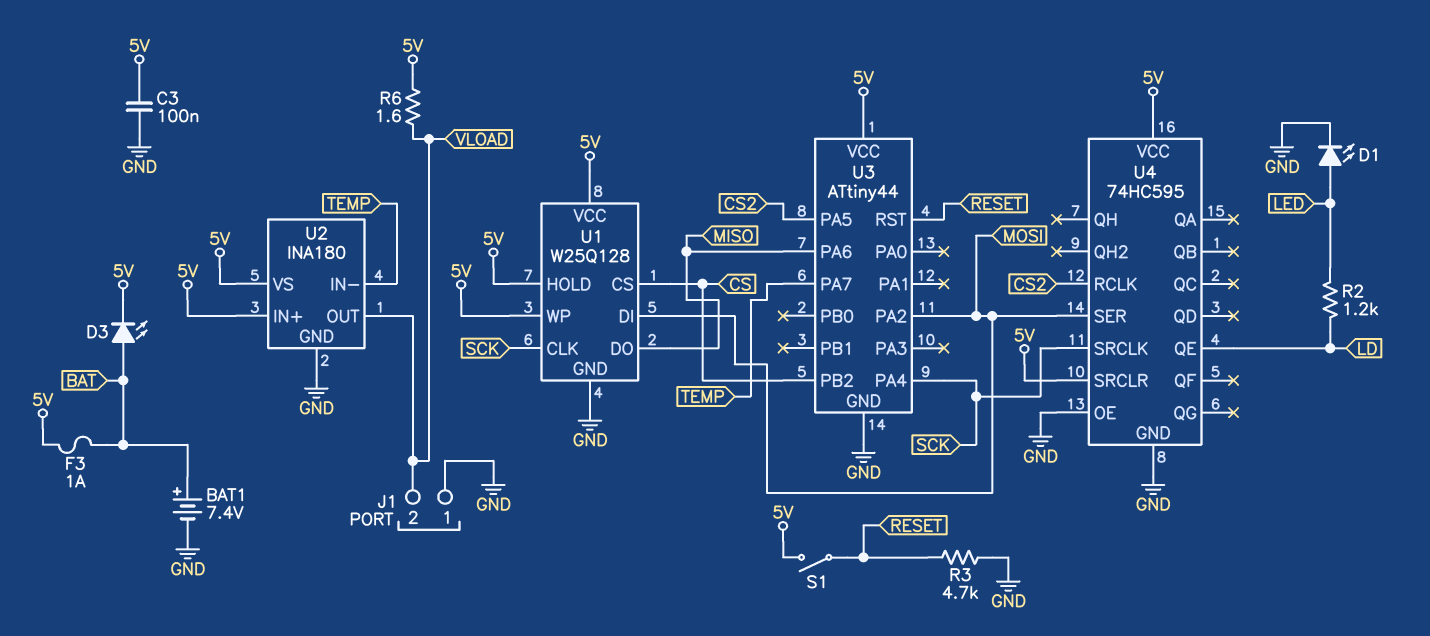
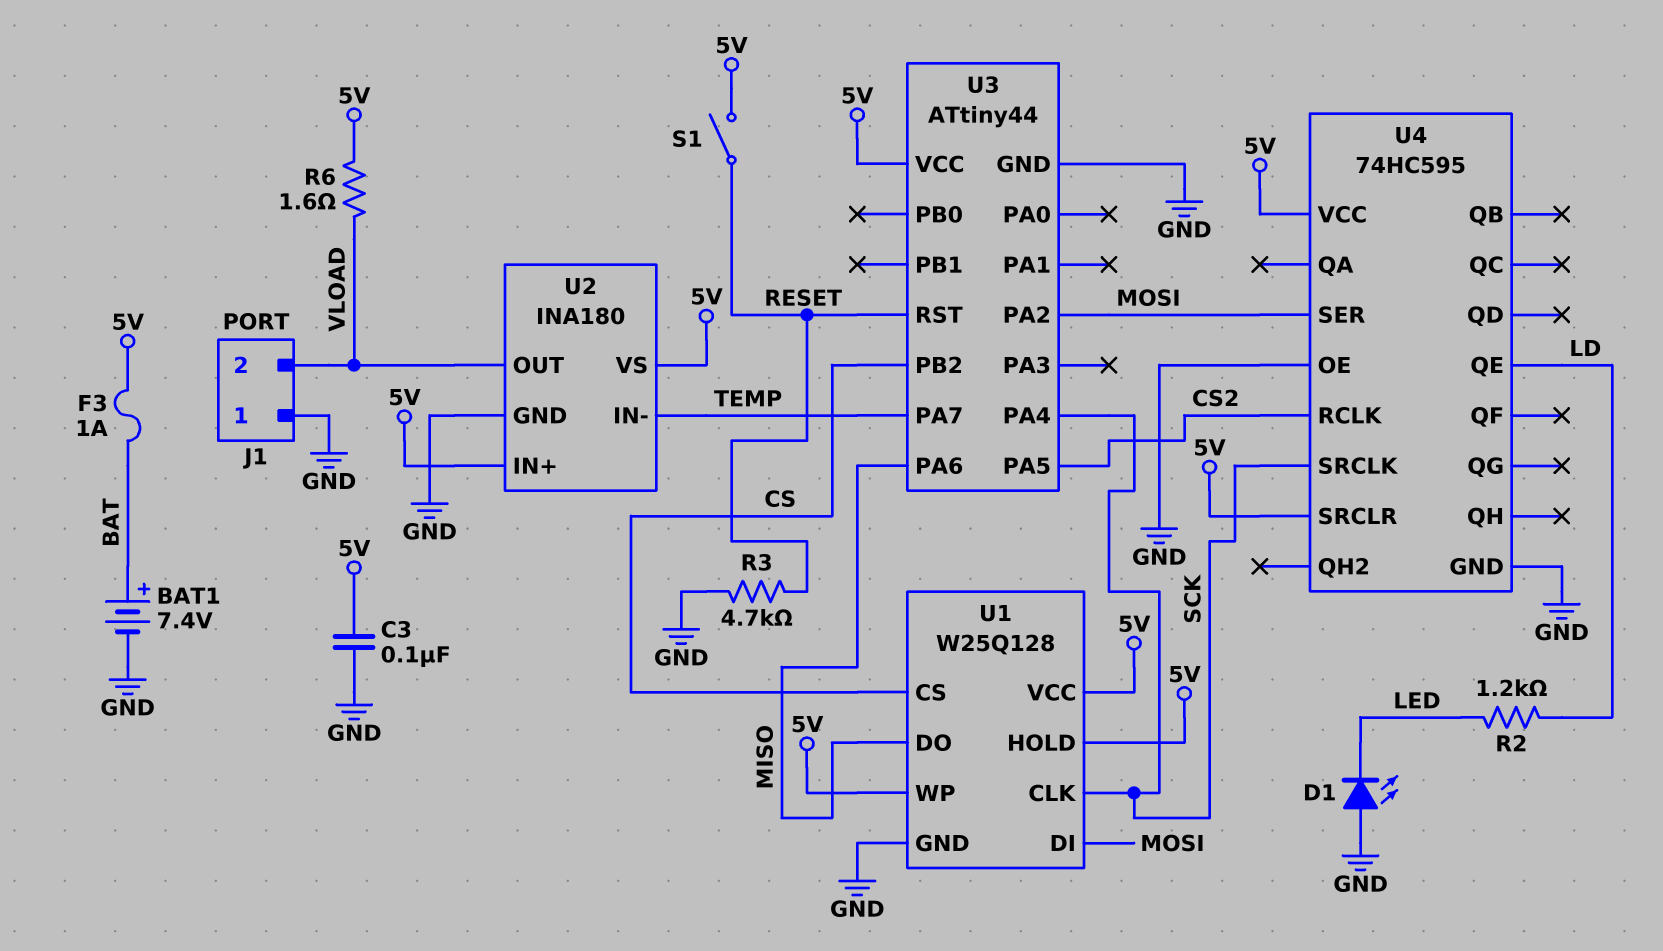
D1: LED (A LED, K GND) -> LED (A GND, K LED)
D3: LED (A BAT, K 5V) -> none

